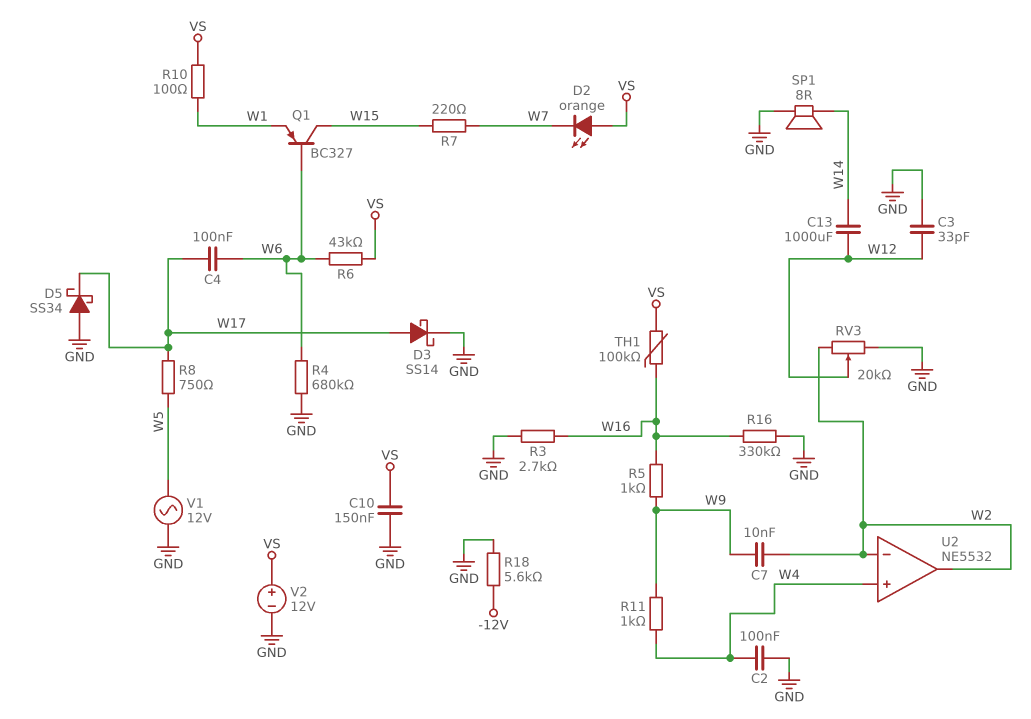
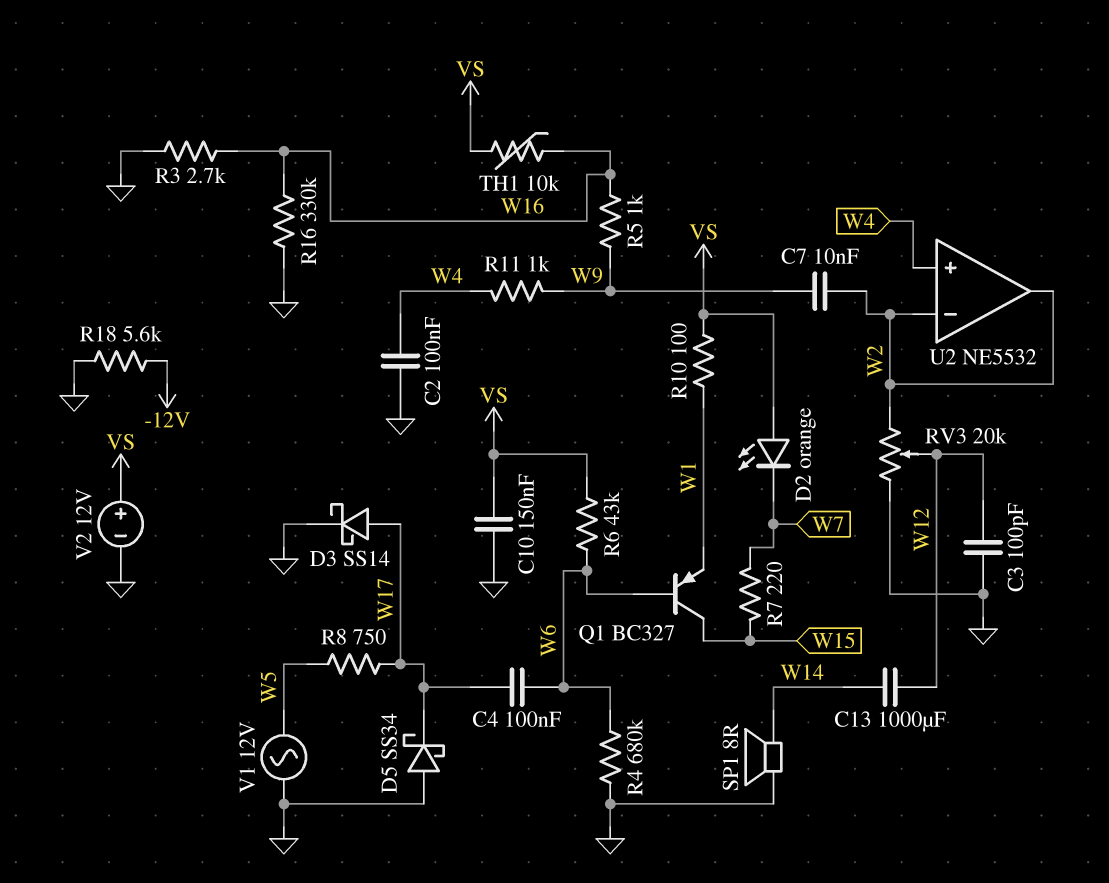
C3: 33pF (GND, W12) -> 100pF (GND, W12)
TH1: 100k (VS, W16) -> 10k (VS, W16)

